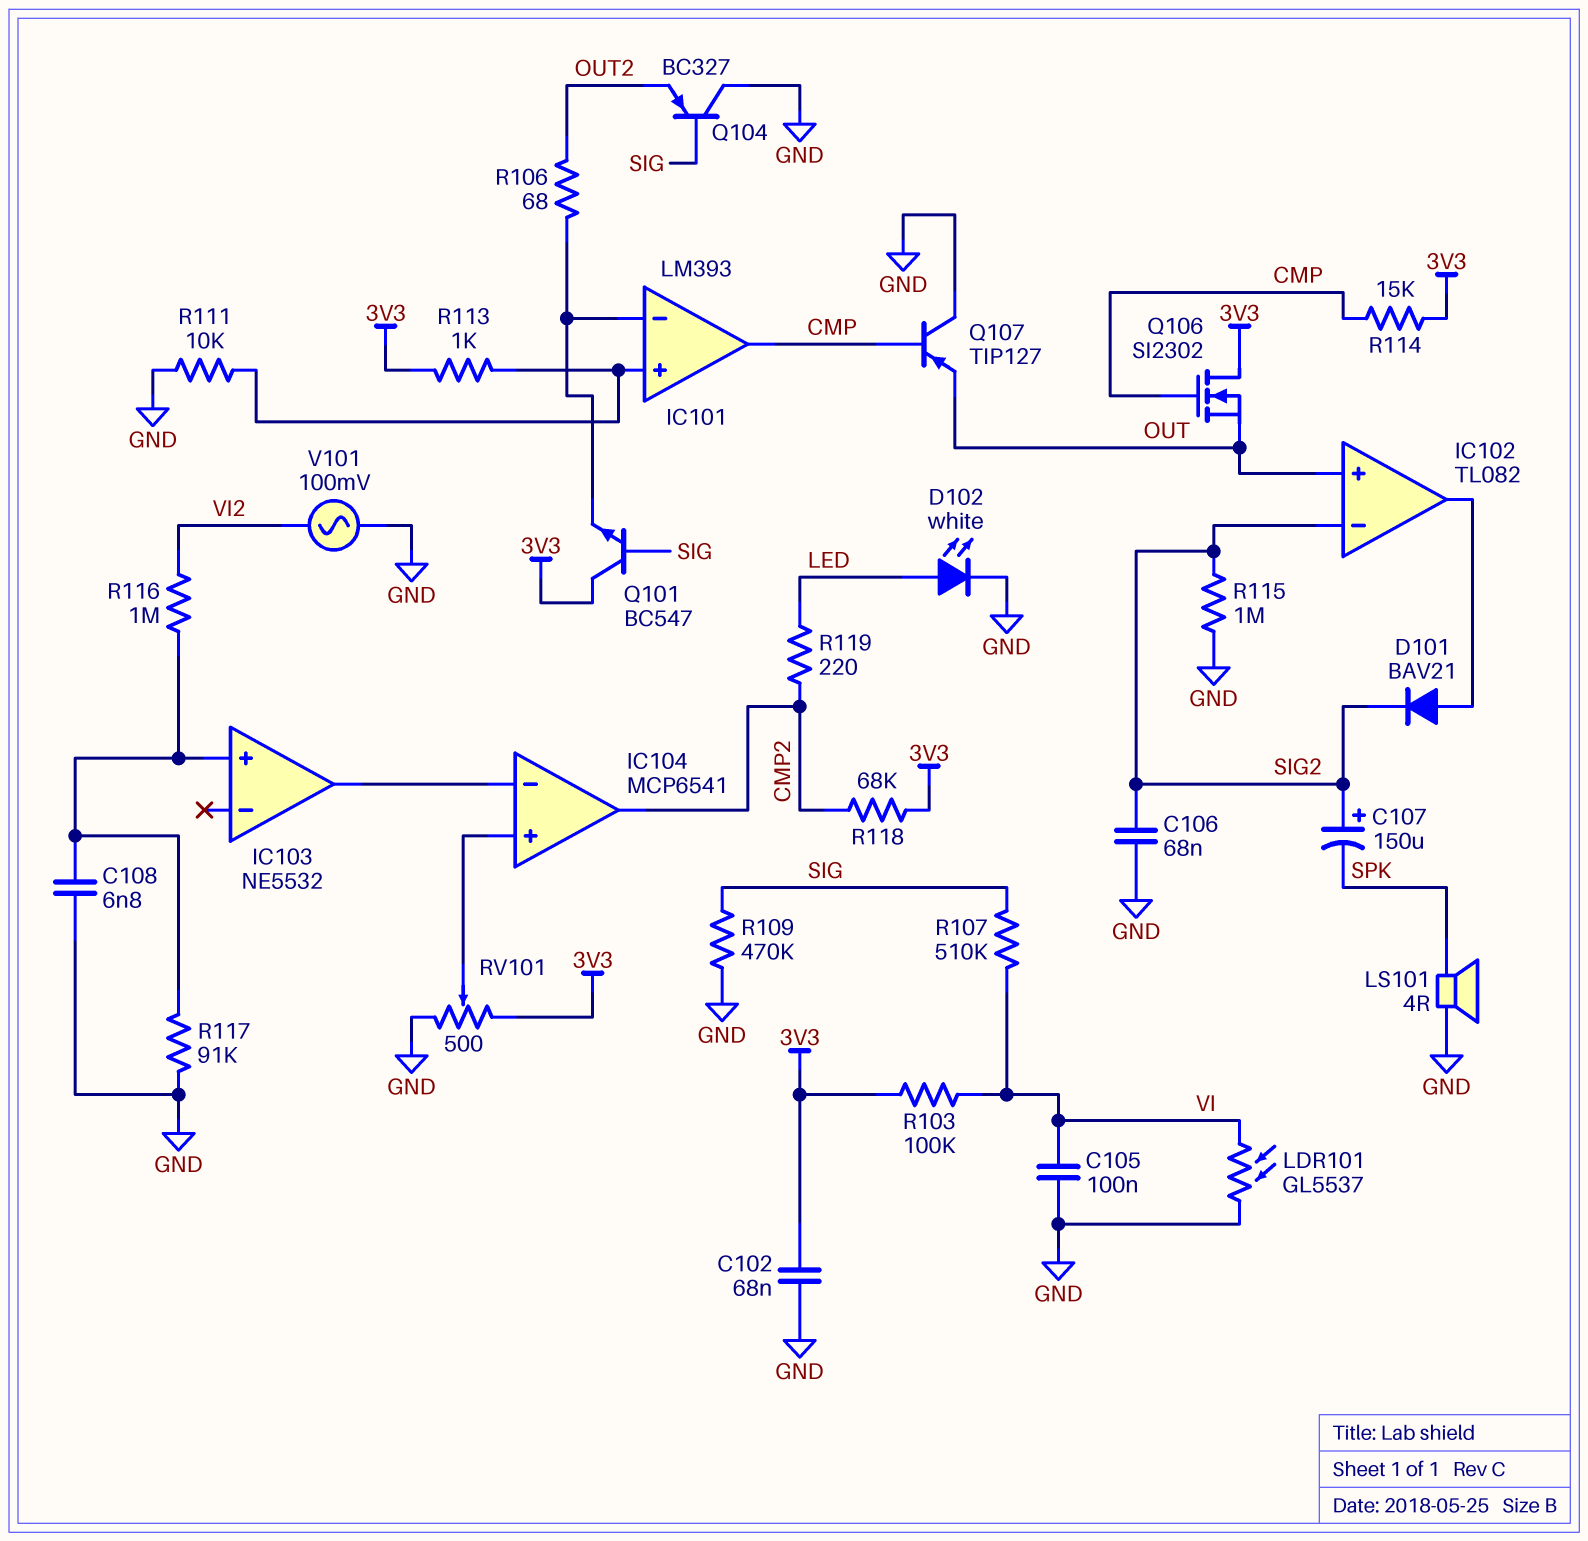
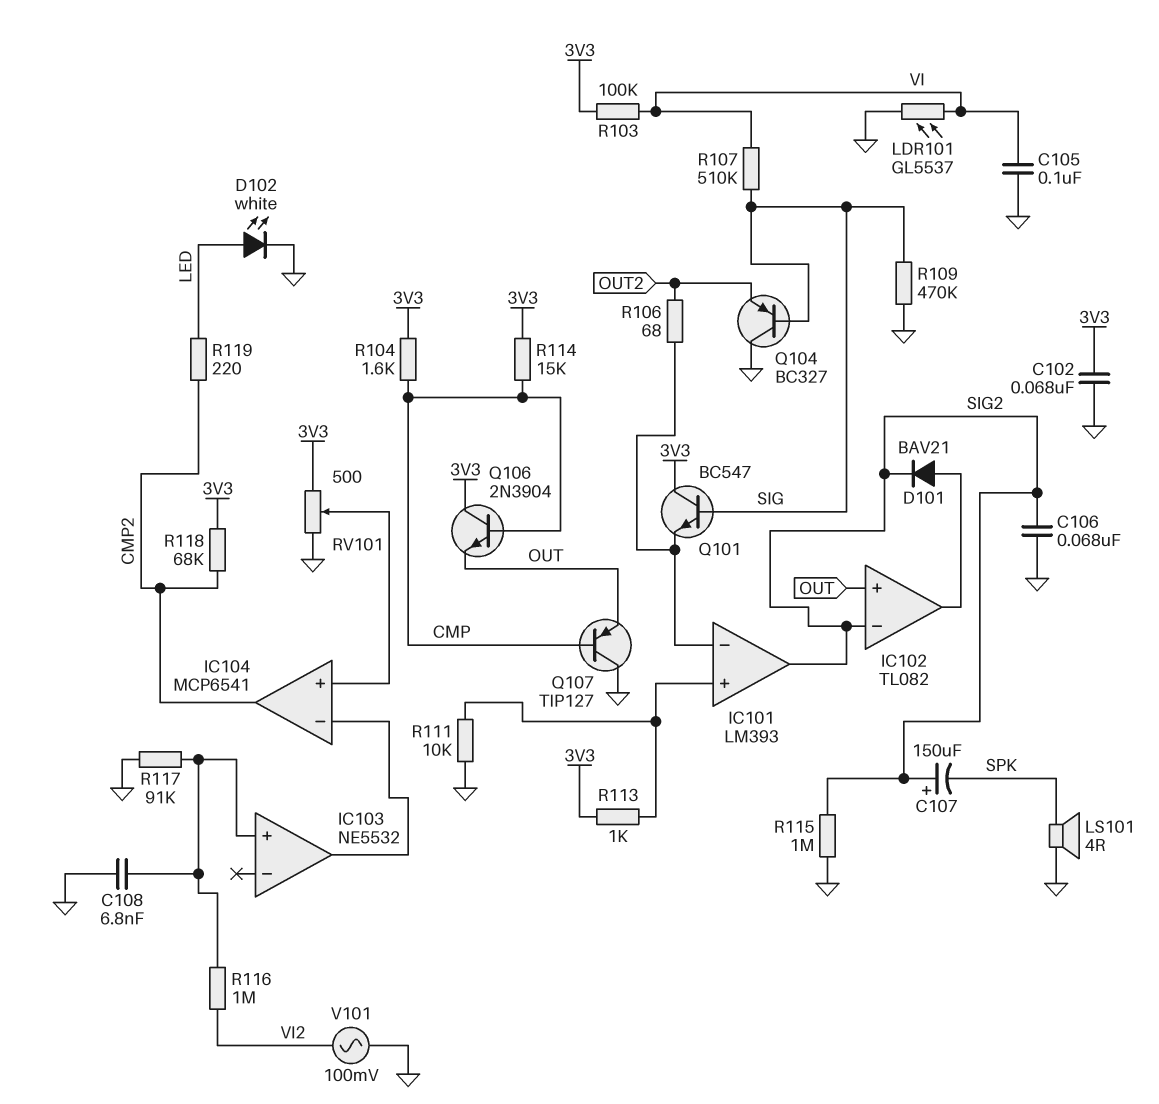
IC101 pin out: CMP -> SIG2
Q106: NMOS SI2302 (G CMP, D 3V3, S OUT) -> NPN 2N3904 (B CMP, C 3V3, E OUT)
R104: none -> 1.6k (3V3, CMP)

